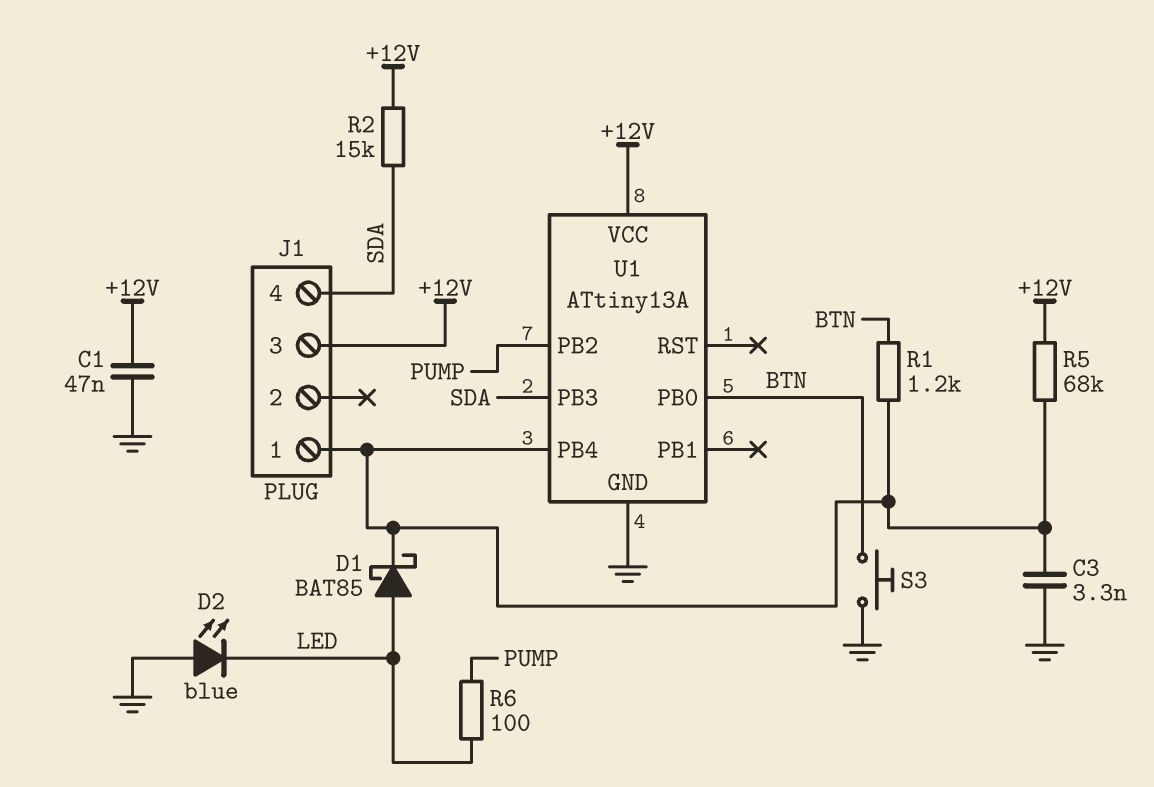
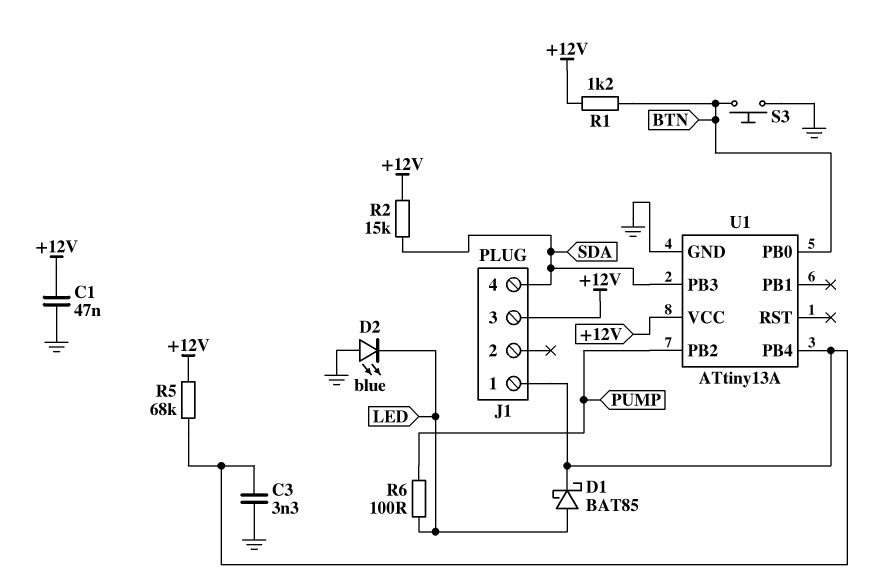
R1: 1.2k (BTN, J1/1) -> 1.2k (+12V, BTN)

